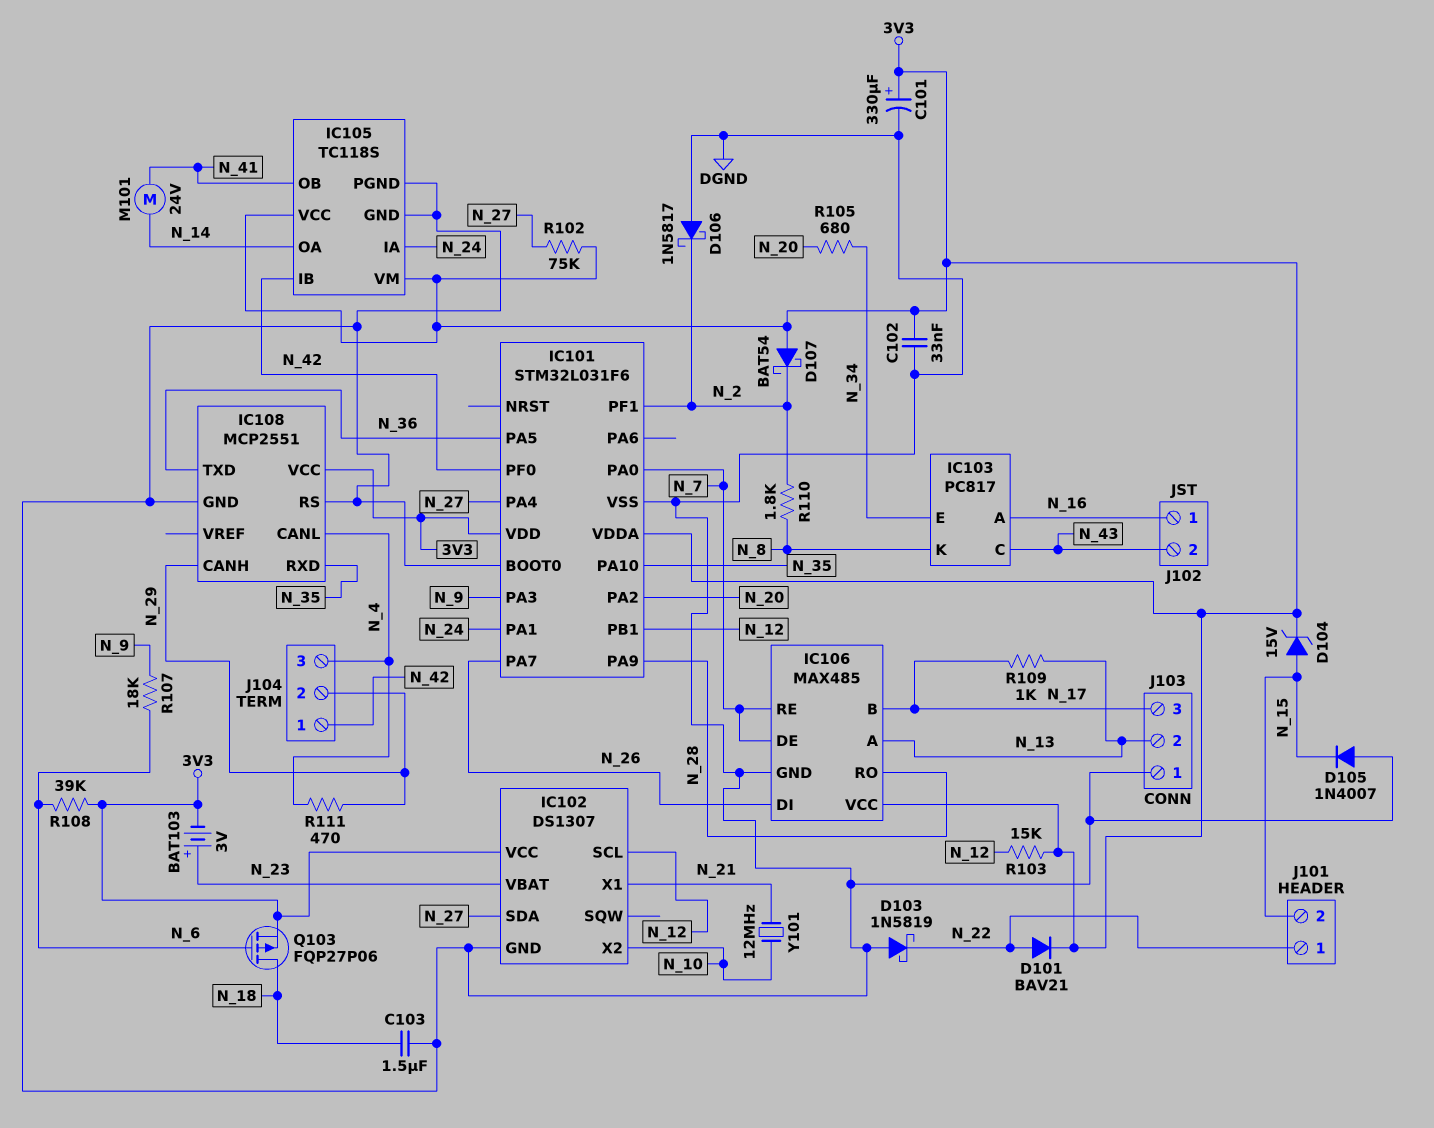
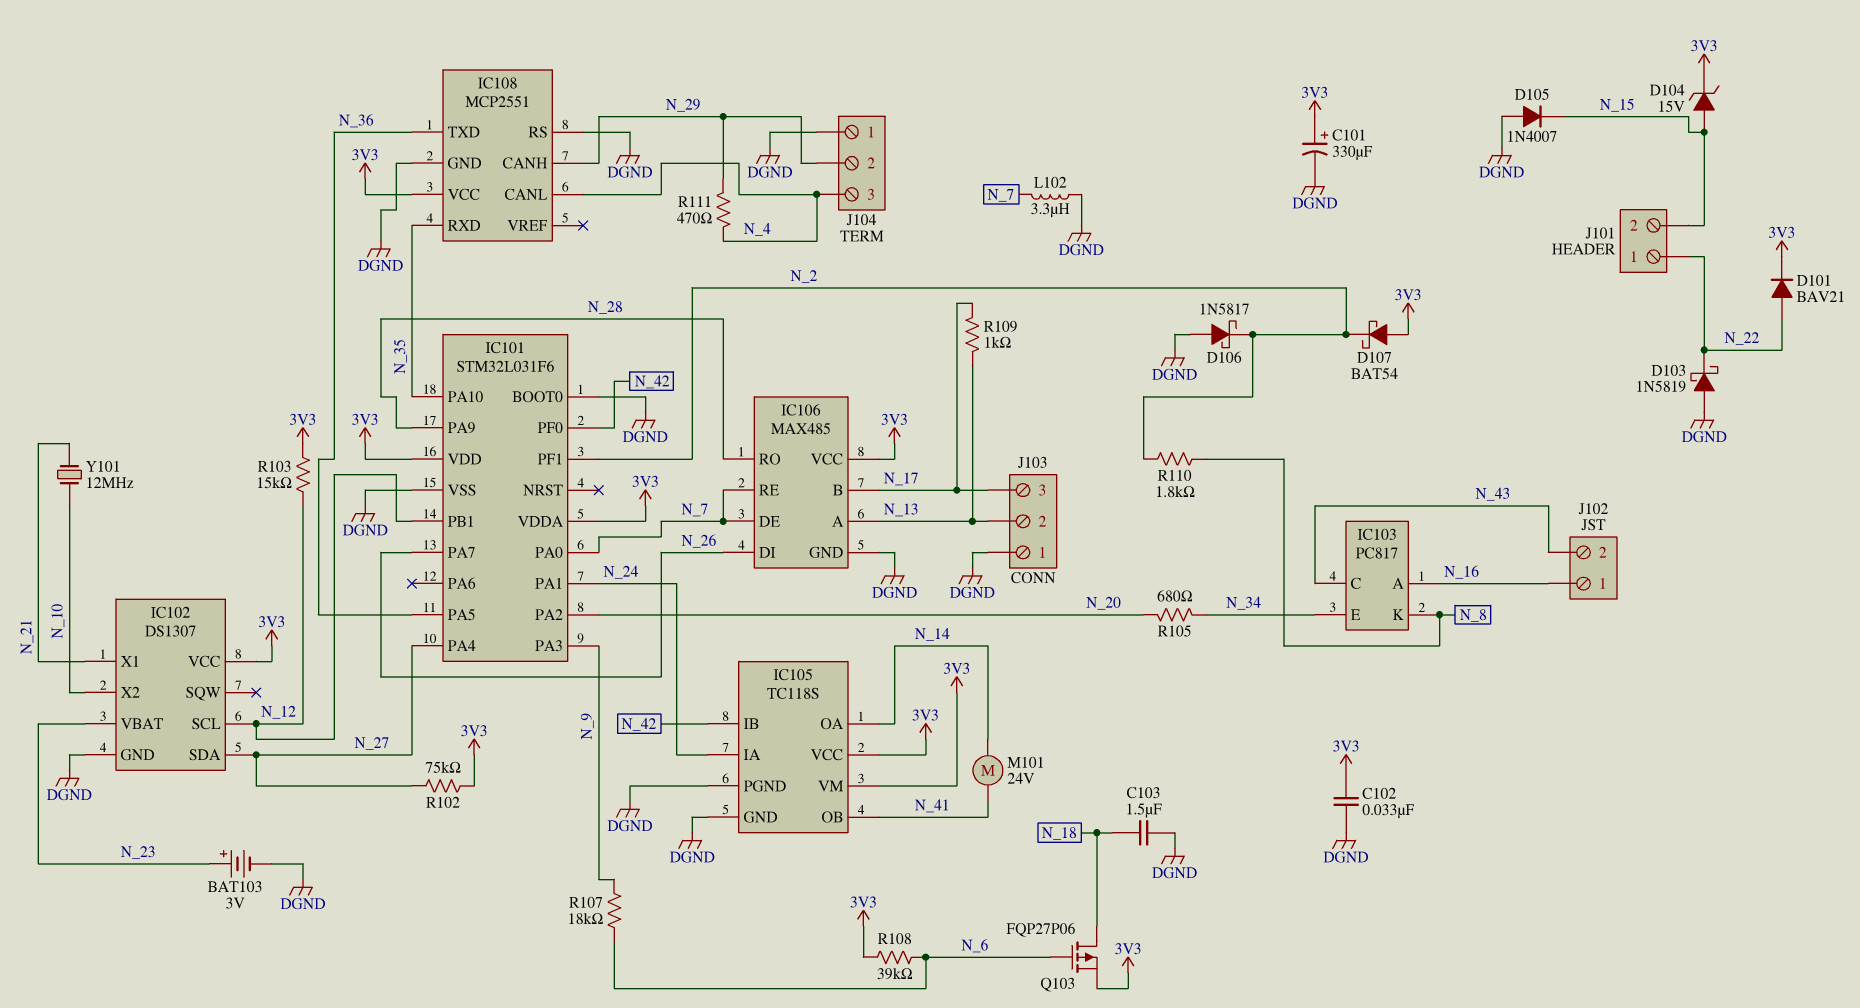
BAT103: 3V (plus N_23, minus 3V3) -> 3V (plus N_23, minus DGND)
J104 pin 1: N_42 -> DGND
L102: none -> 3.3uH (DGND, N_7)

